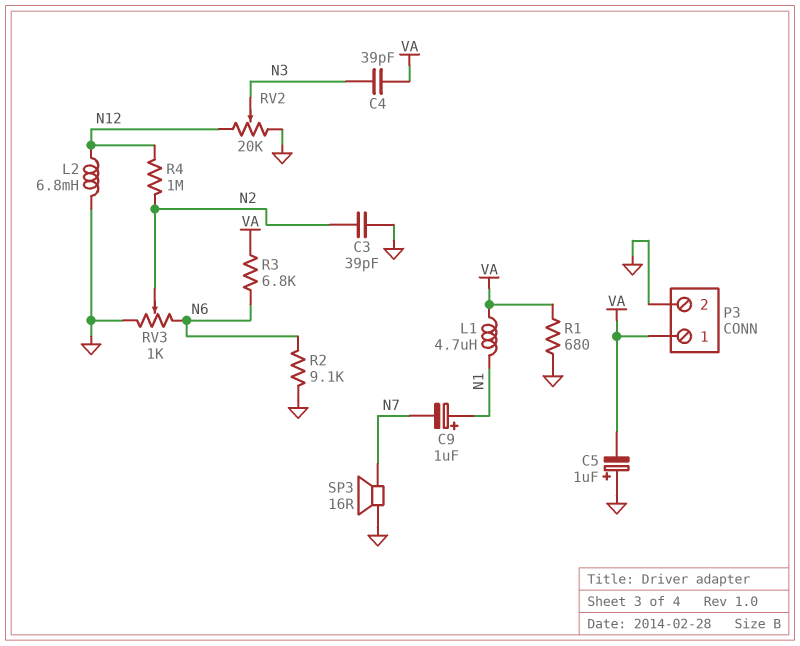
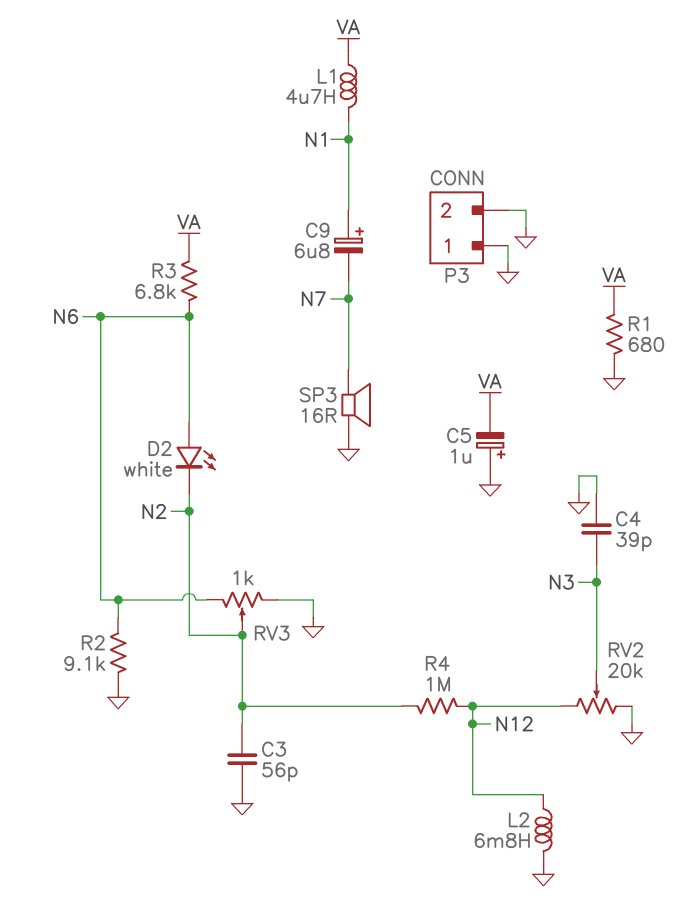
C3: 39pF (GND, N2) -> 56pF (GND, N2)
C4: 39pF (N3, VA) -> 39pF (GND, N3)
C9: 1uF (plus N1, minus N7) -> 6.8uF (plus N1, minus N7)
D2: none -> LED white (A N6, K N2)
P3 pin 1: VA -> GND

